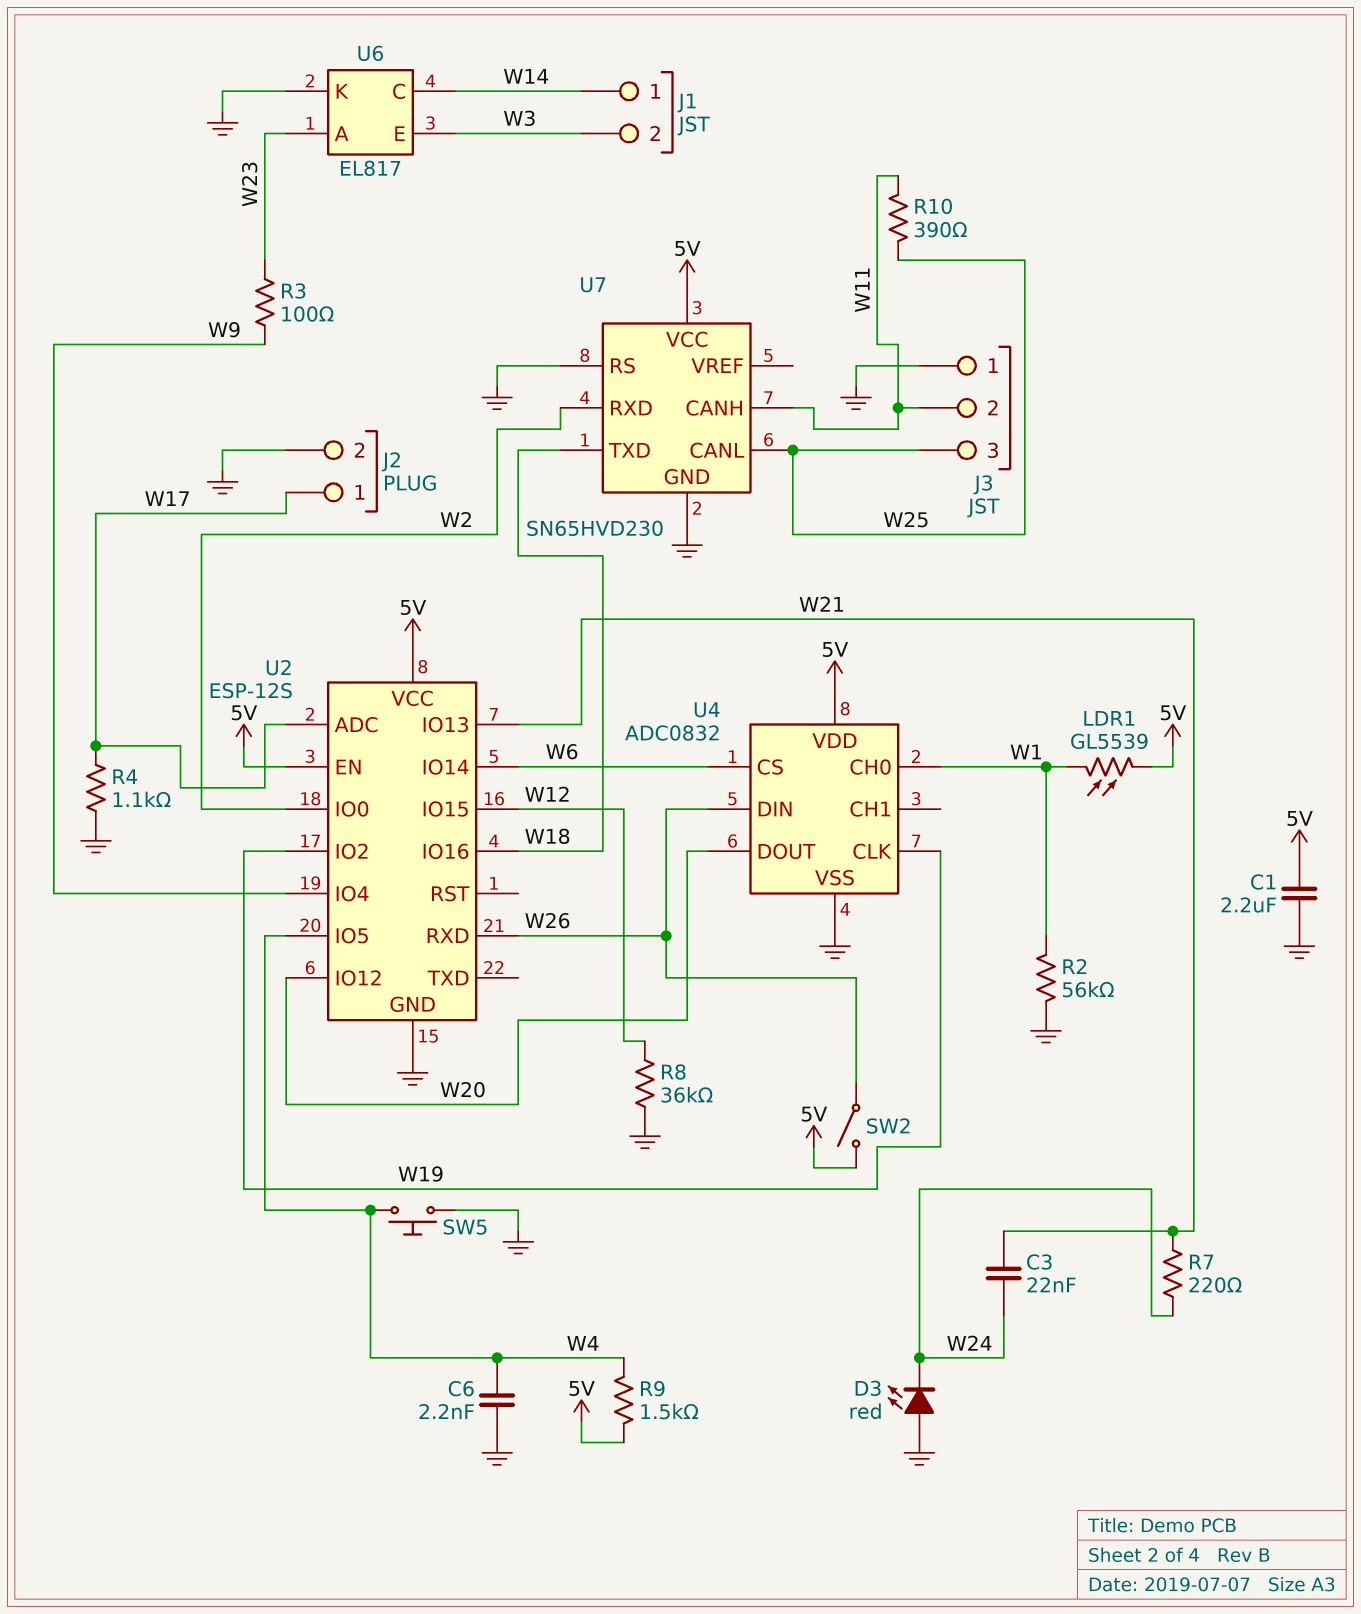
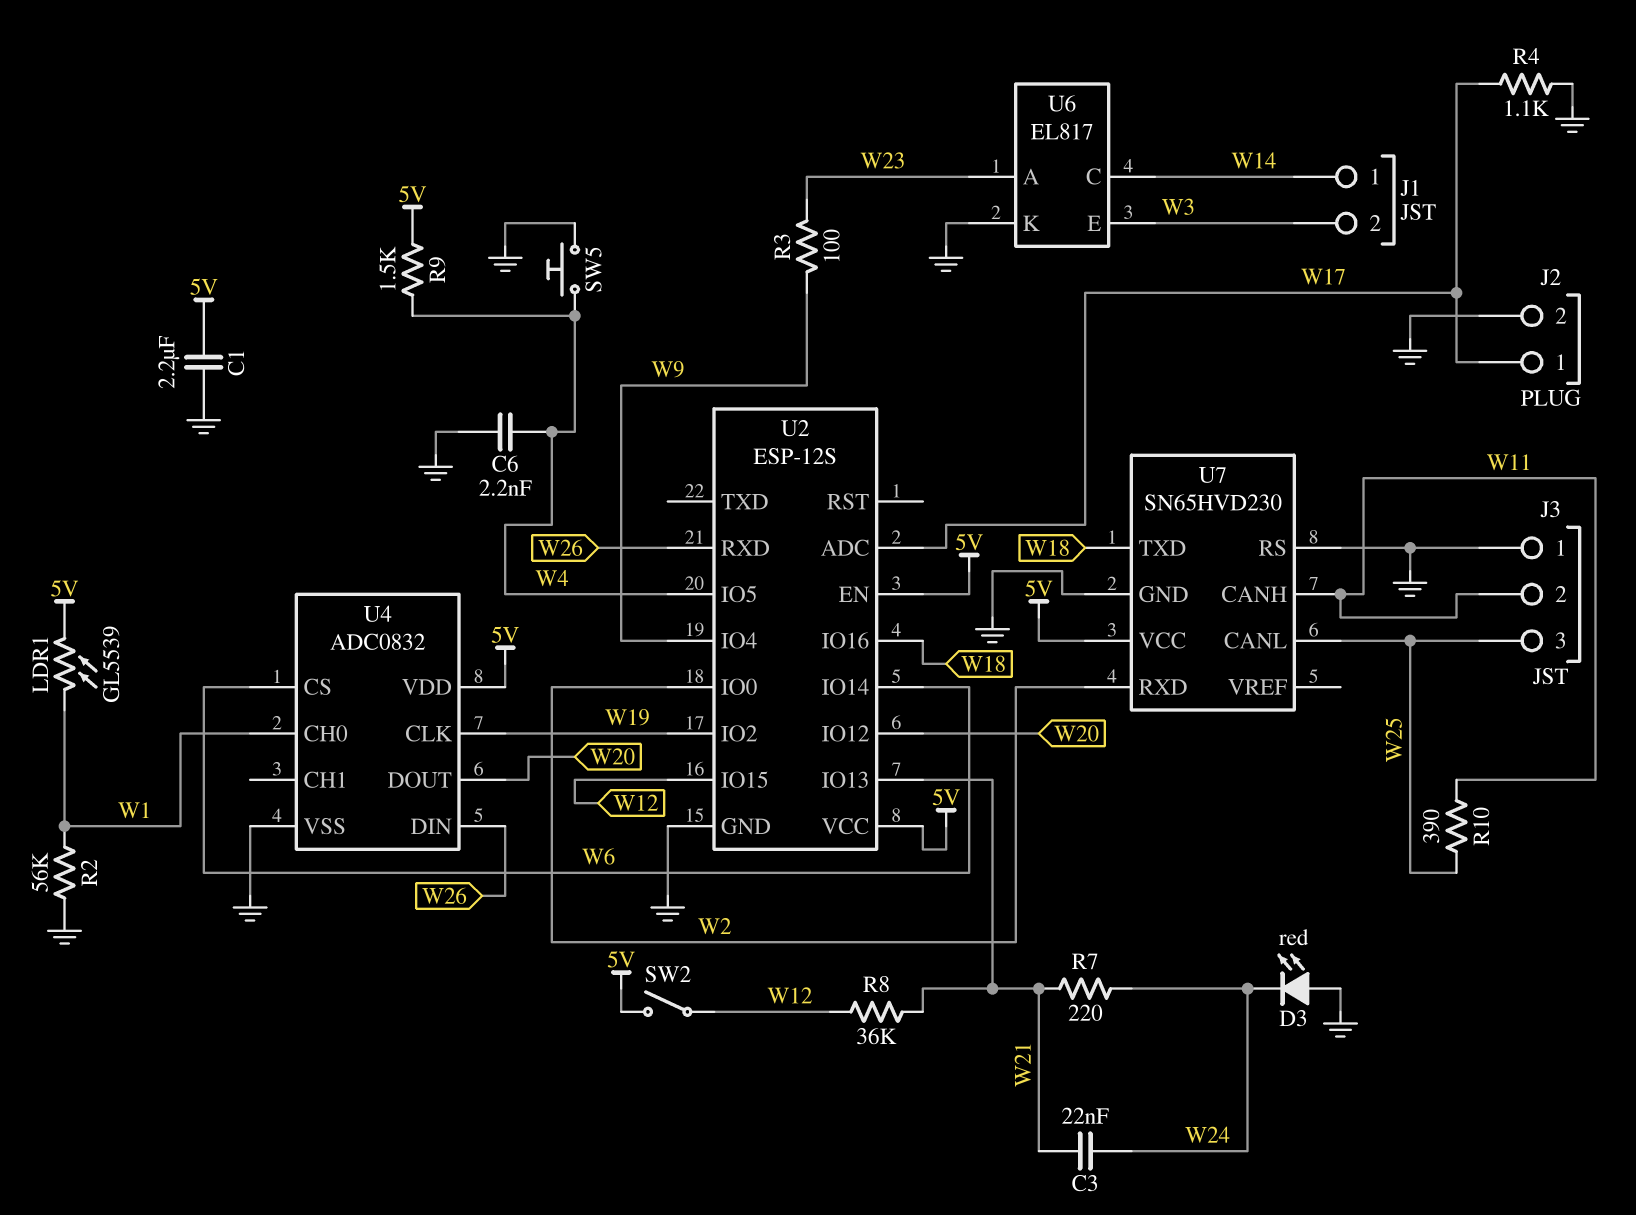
R8: 36k (GND, W12) -> 36k (W12, W21)
SW2: switch (5V, W26) -> switch (5V, W12)

